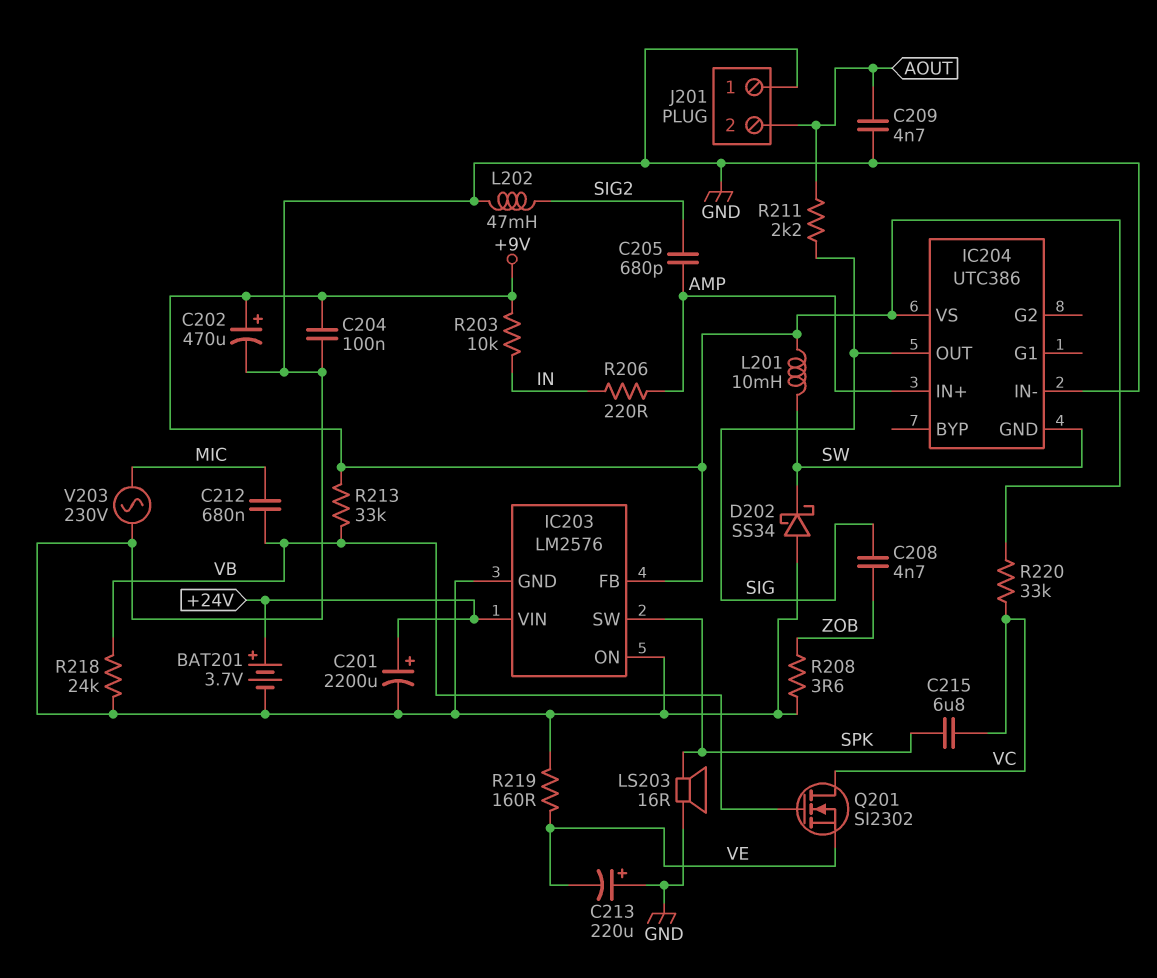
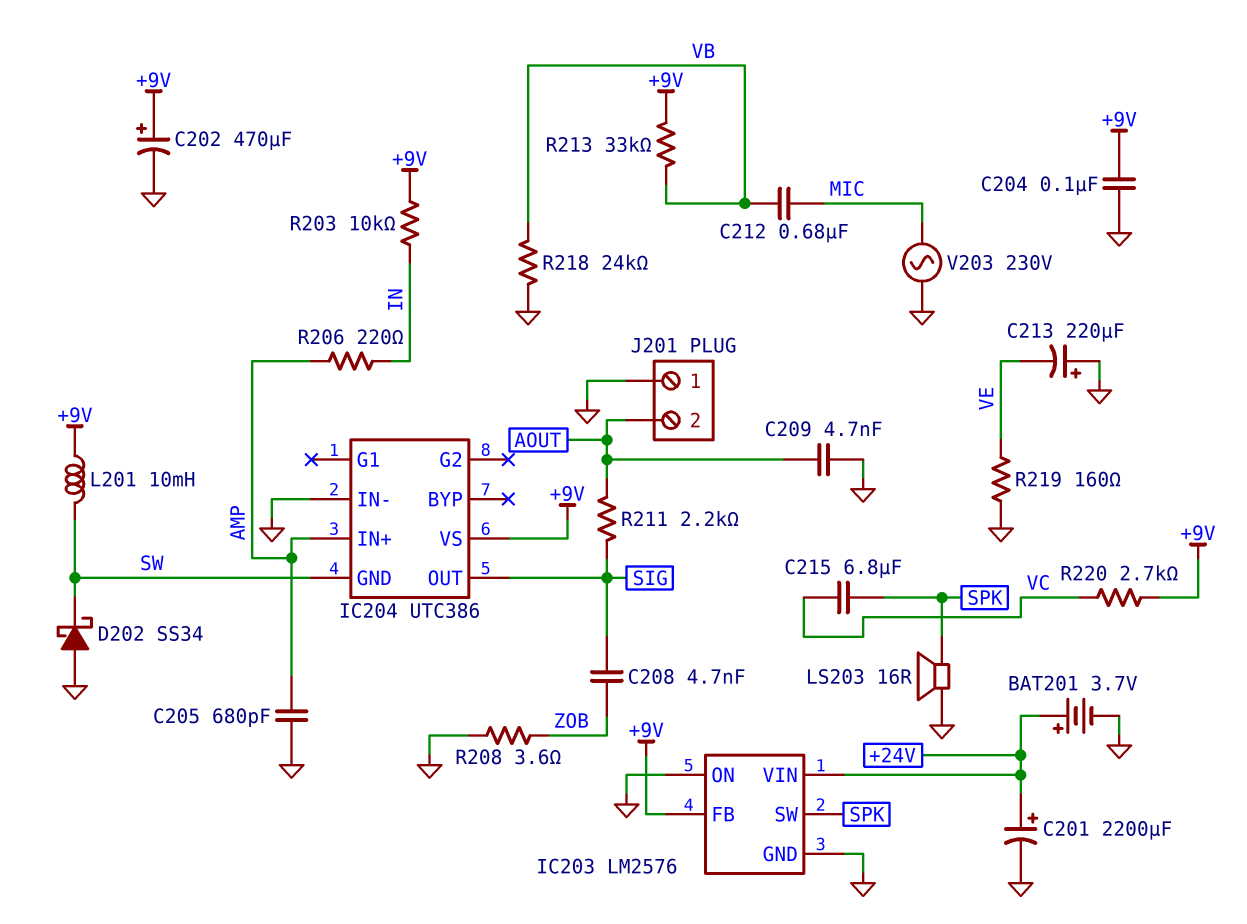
C205: 680pF (AMP, SIG2) -> 680pF (AMP, GND)
L202: 47mH (GND, SIG2) -> none
Q201: NMOS SI2302 (G VB, D VC, S VE) -> none
R220: 33k (+9V, VC) -> 2.7k (+9V, VC)

